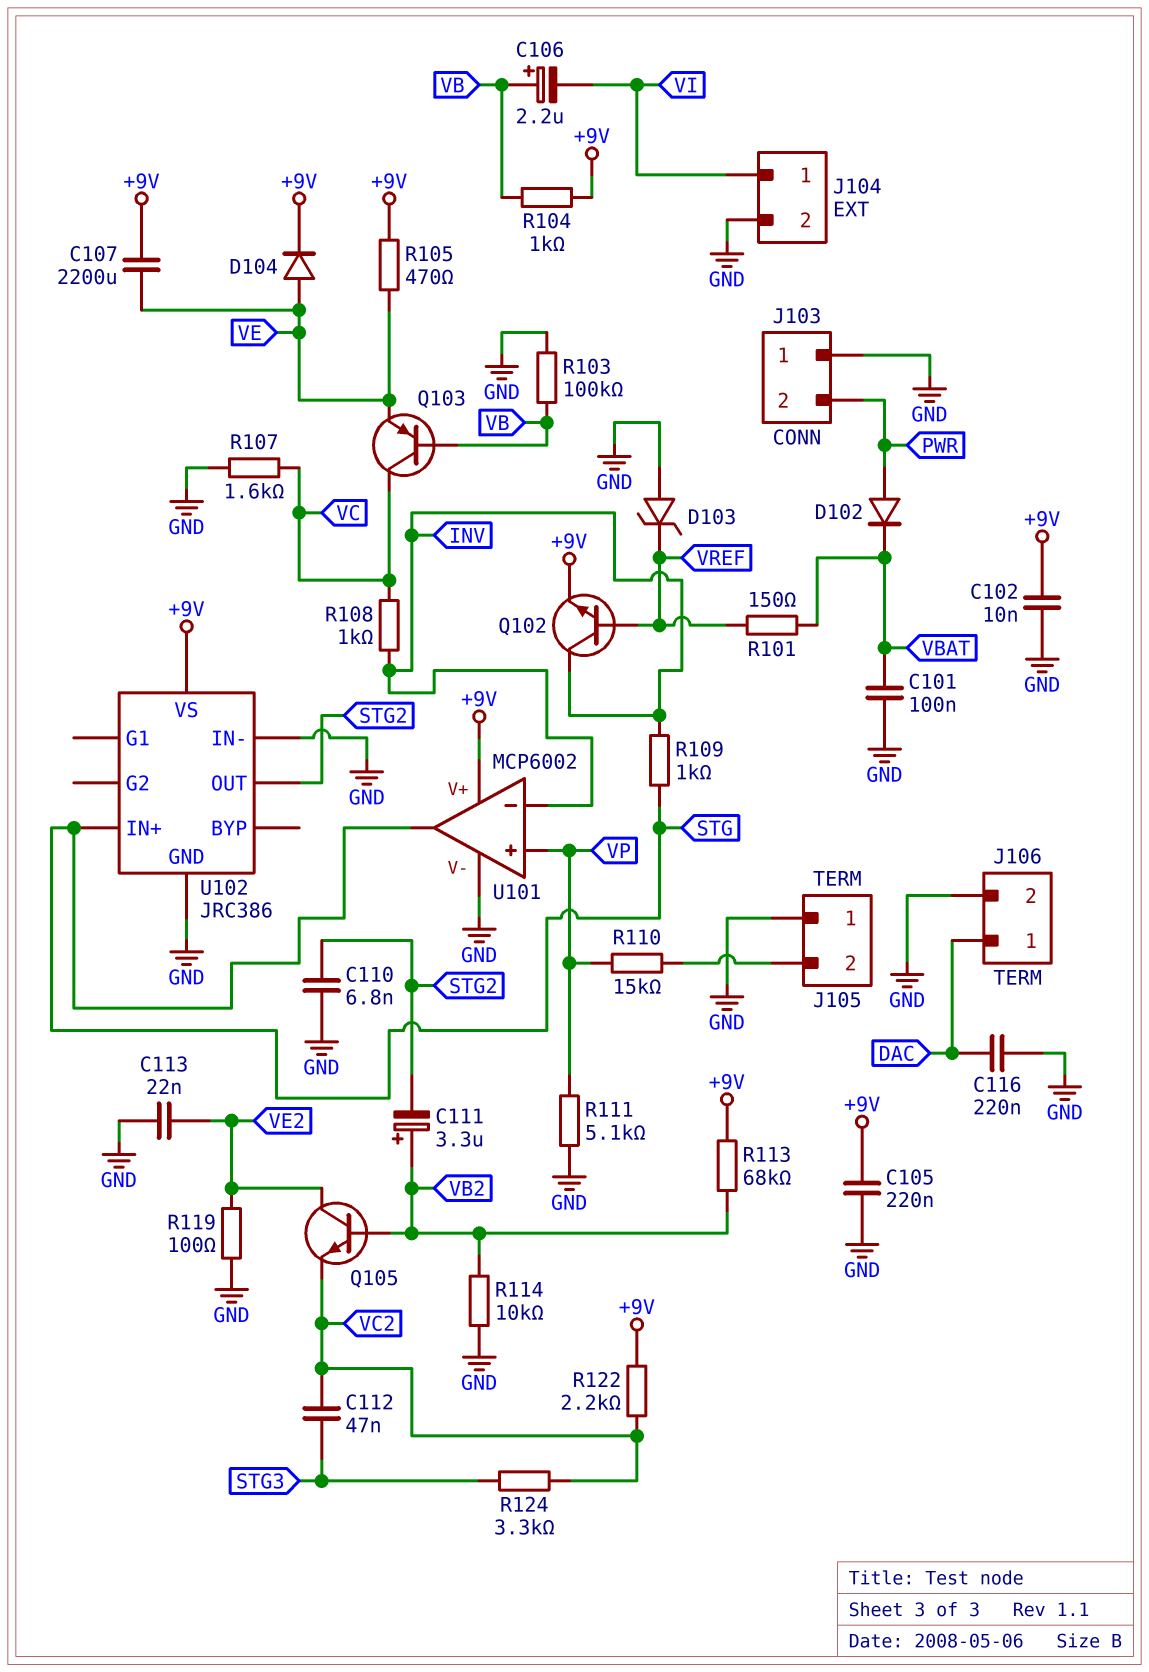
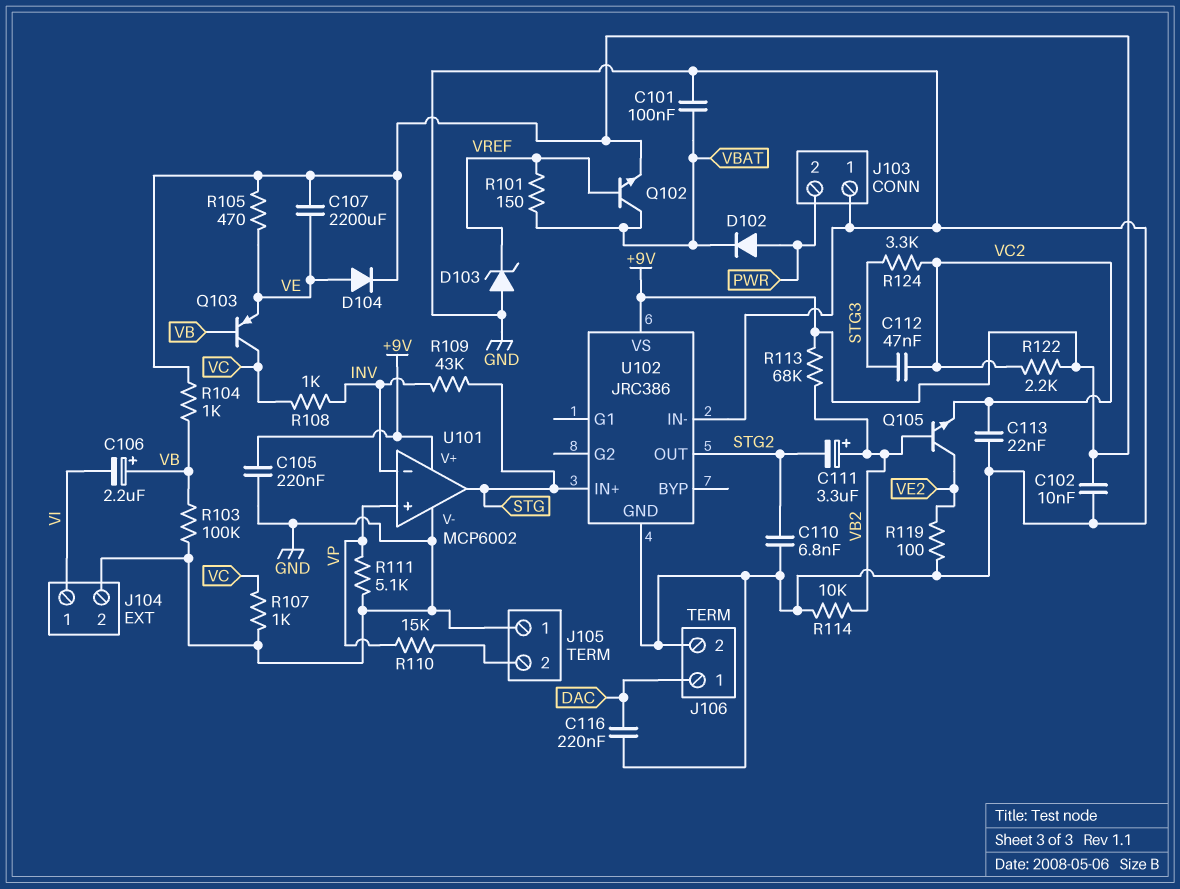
C113: 22nF (GND, VE2) -> 22nF (GND, VC2)
Q102: NPN (B VREF, C INV, E +9V) -> NPN (B VREF, C VBAT, E +9V)
R107: 1.6k (GND, VC) -> 1k (GND, VC)
R109: 1k (INV, STG) -> 43k (INV, STG)

